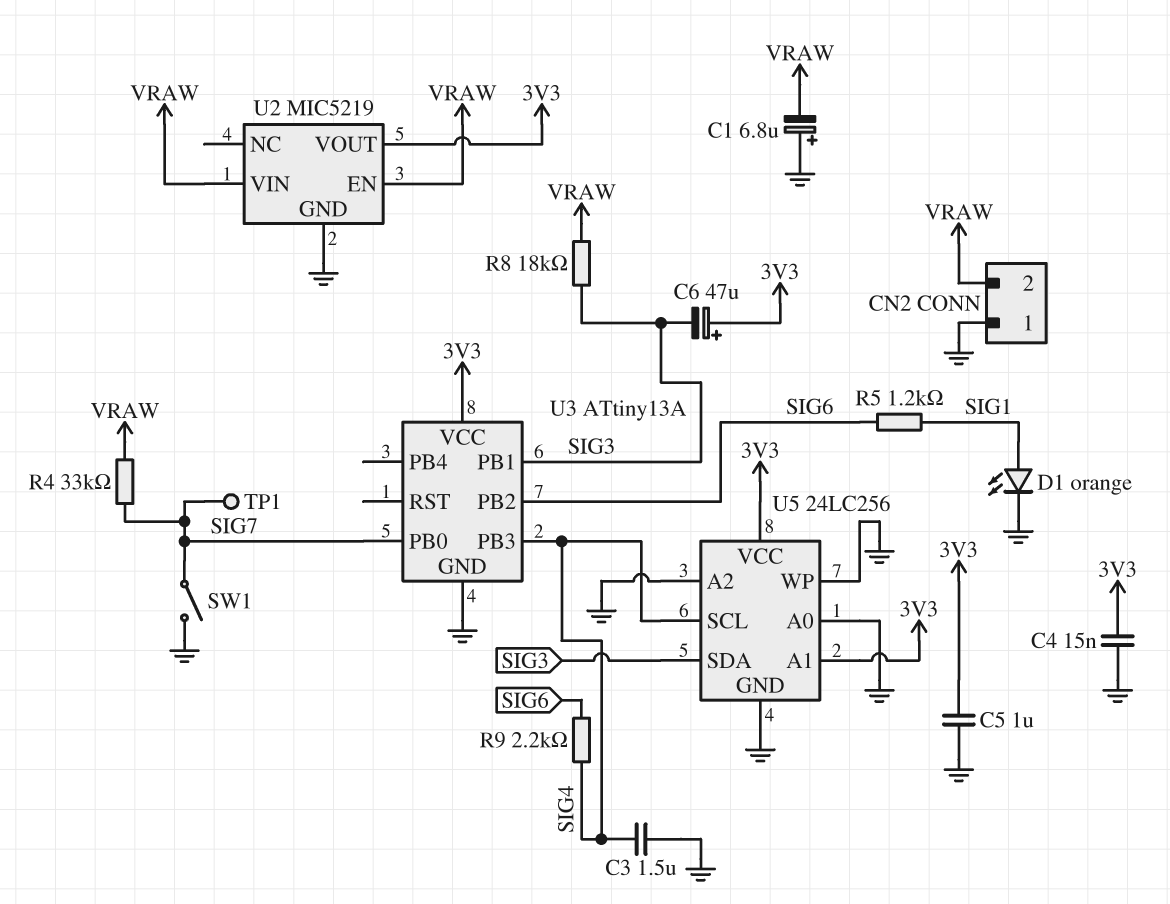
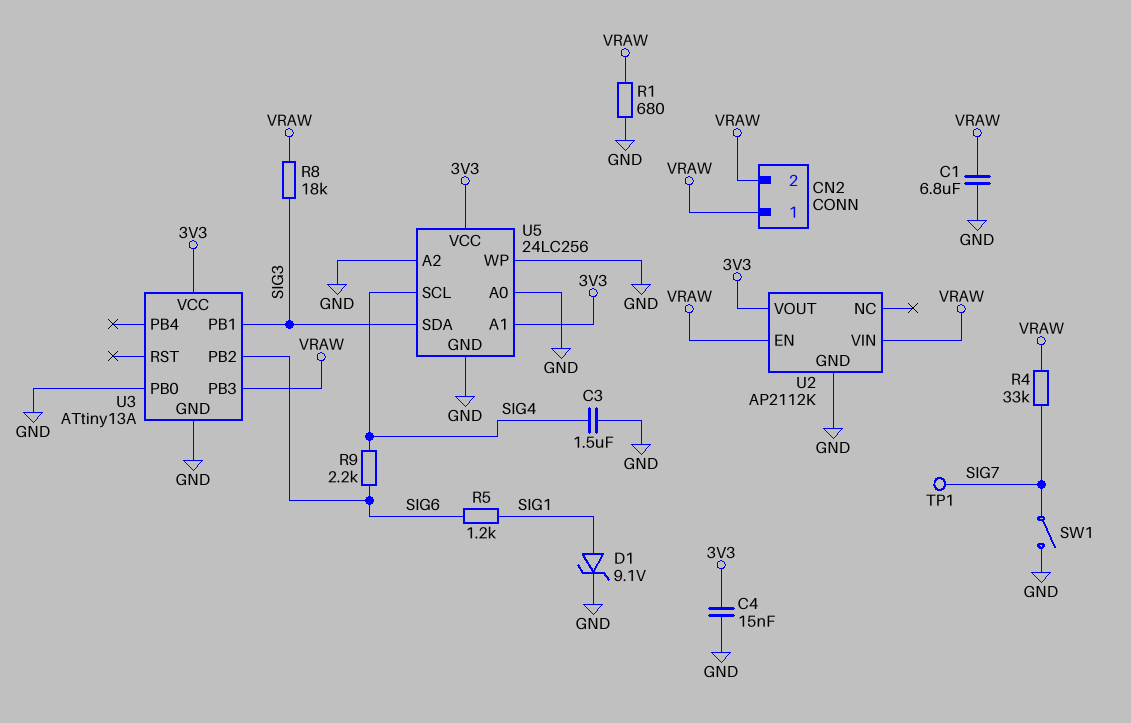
C1: 6.8uF (plus GND, minus VRAW) -> 6.8uF (GND, VRAW)
C5: 1uF (3V3, GND) -> none
C6: 47uF (plus 3V3, minus SIG3) -> none
CN2 pin 1: GND -> VRAW
D1: LED orange (A SIG1, K GND) -> zener 9.1V (A SIG1, K GND)
R1: none -> 680 (GND, VRAW)
U2: MIC5219 -> AP2112K
U3 pin PB0: SIG7 -> GND
U3 pin PB3: SIG4 -> VRAW

